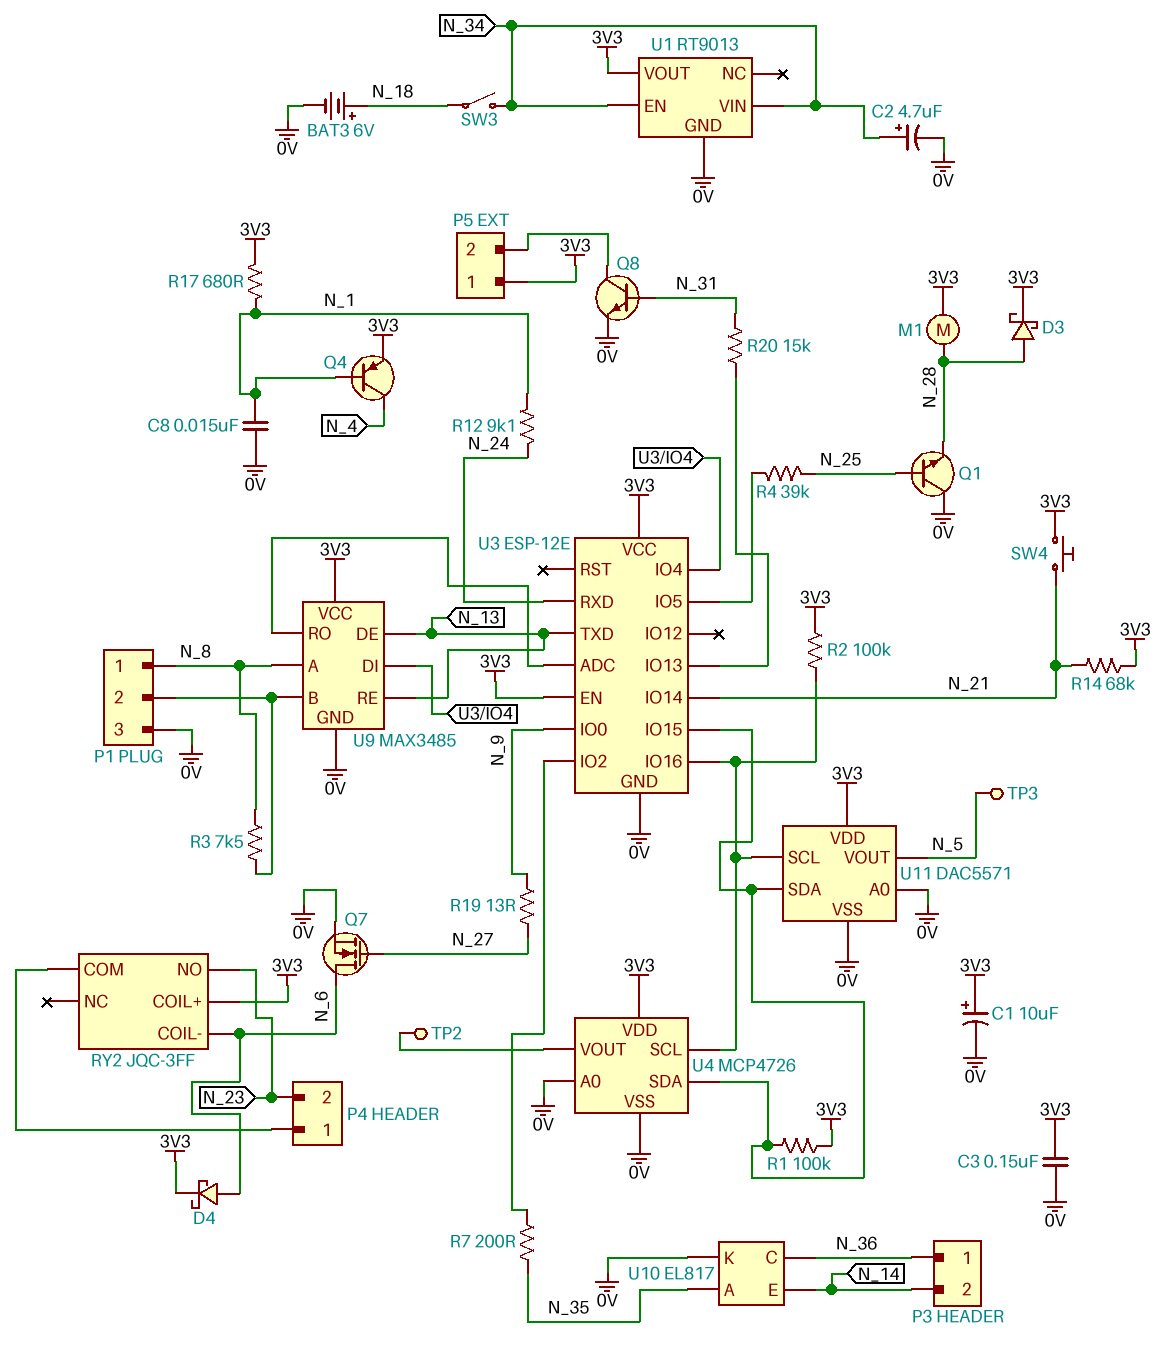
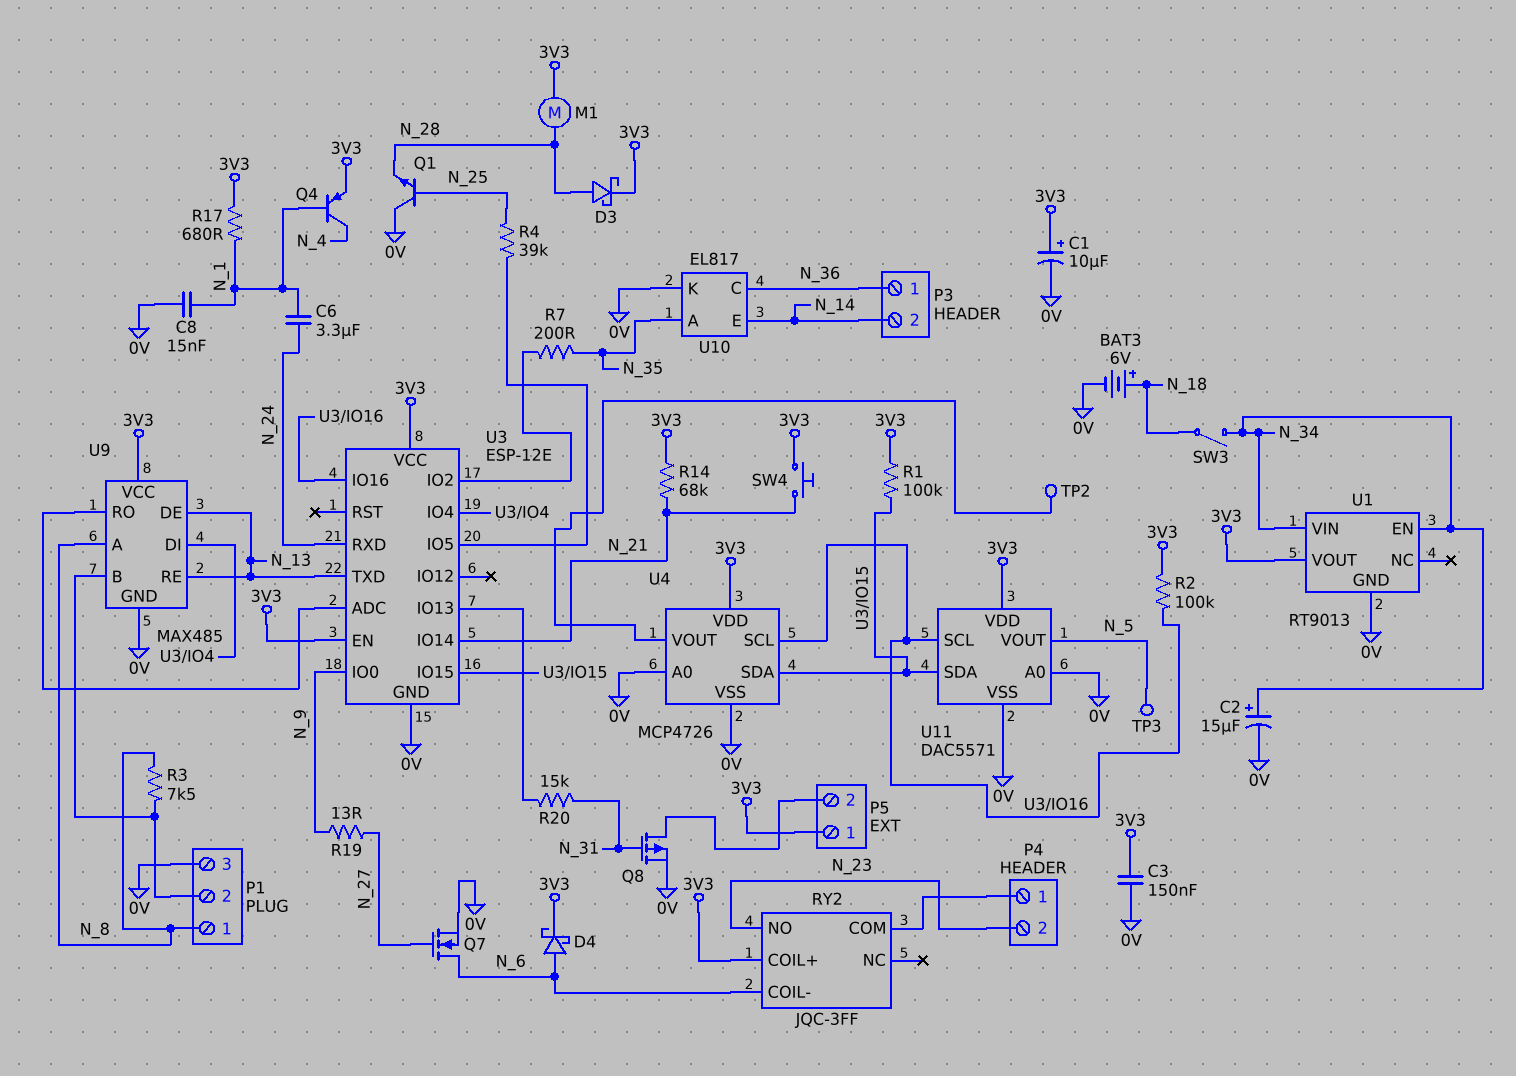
C2: 4.7uF (plus N_34, minus 0V) -> 15uF (plus N_34, minus 0V)
C6: none -> 3.3uF (N_1, N_24)
Q8: NPN (B N_31, C P5/2, E 0V) -> PMOS (G N_31, D P5/2, S 0V)
R12: 9.1k (N_1, N_24) -> none
U9: MAX3485 -> MAX485

